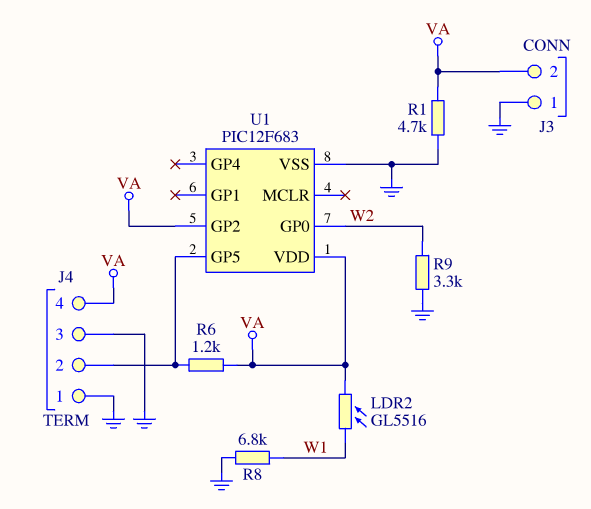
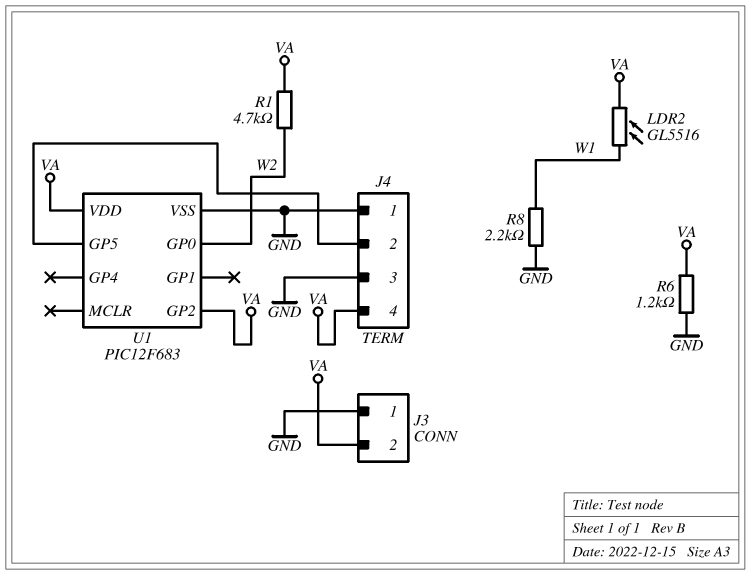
R1: 4.7k (GND, VA) -> 4.7k (VA, W2)
R6: 1.2k (J4/2, VA) -> 1.2k (GND, VA)
R8: 6.8k (GND, W1) -> 2.2k (GND, W1)
R9: 3.3k (GND, W2) -> none

